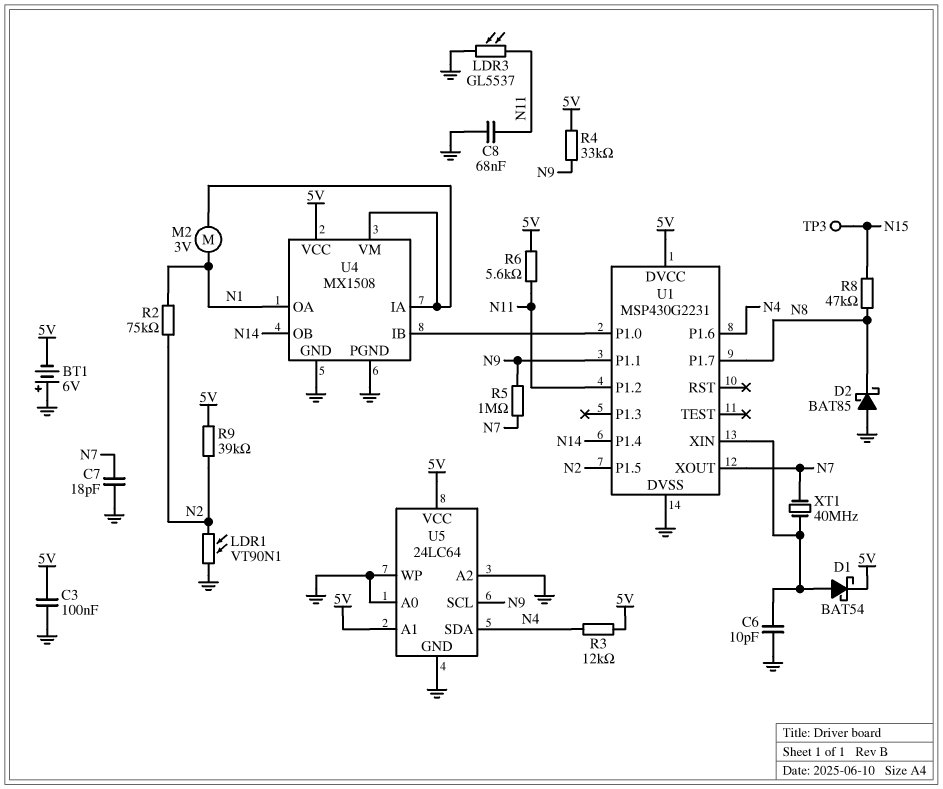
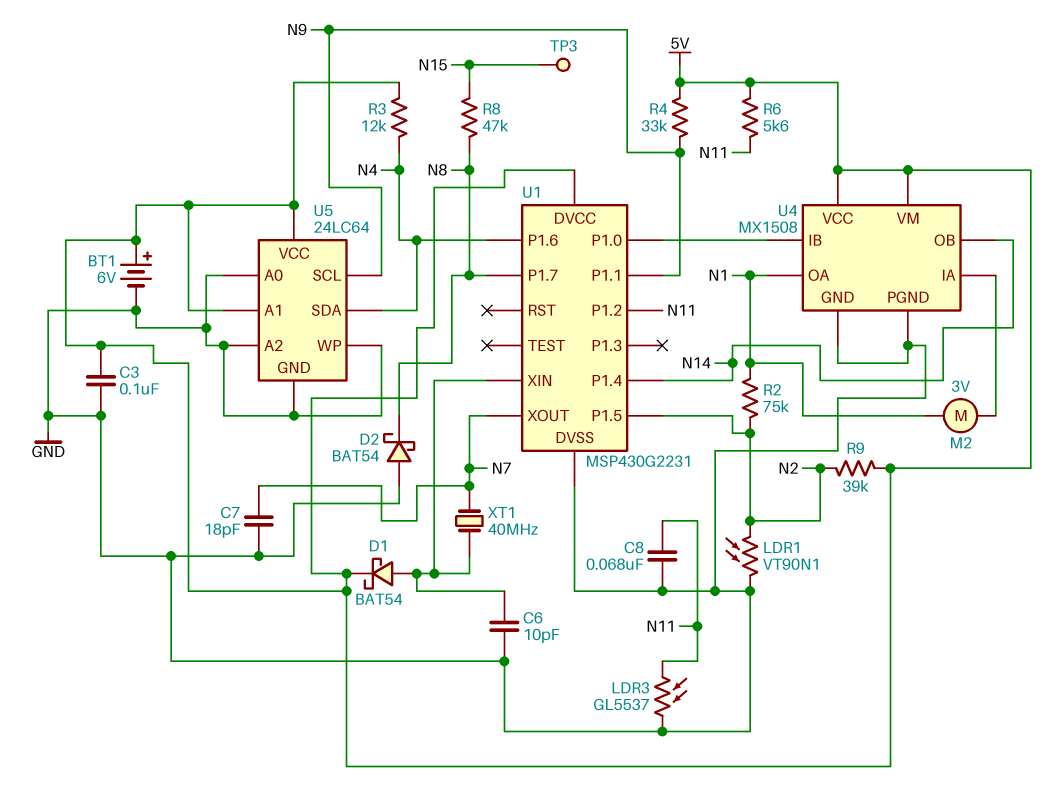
BT1: 6V (plus GND, minus 5V) -> 6V (plus 5V, minus GND)
D2: schottky BAT85 (A GND, K N8) -> schottky BAT54 (A GND, K N8)
R5: 1M (N7, N9) -> none
U4 pin VM: U4/IA -> 5V

